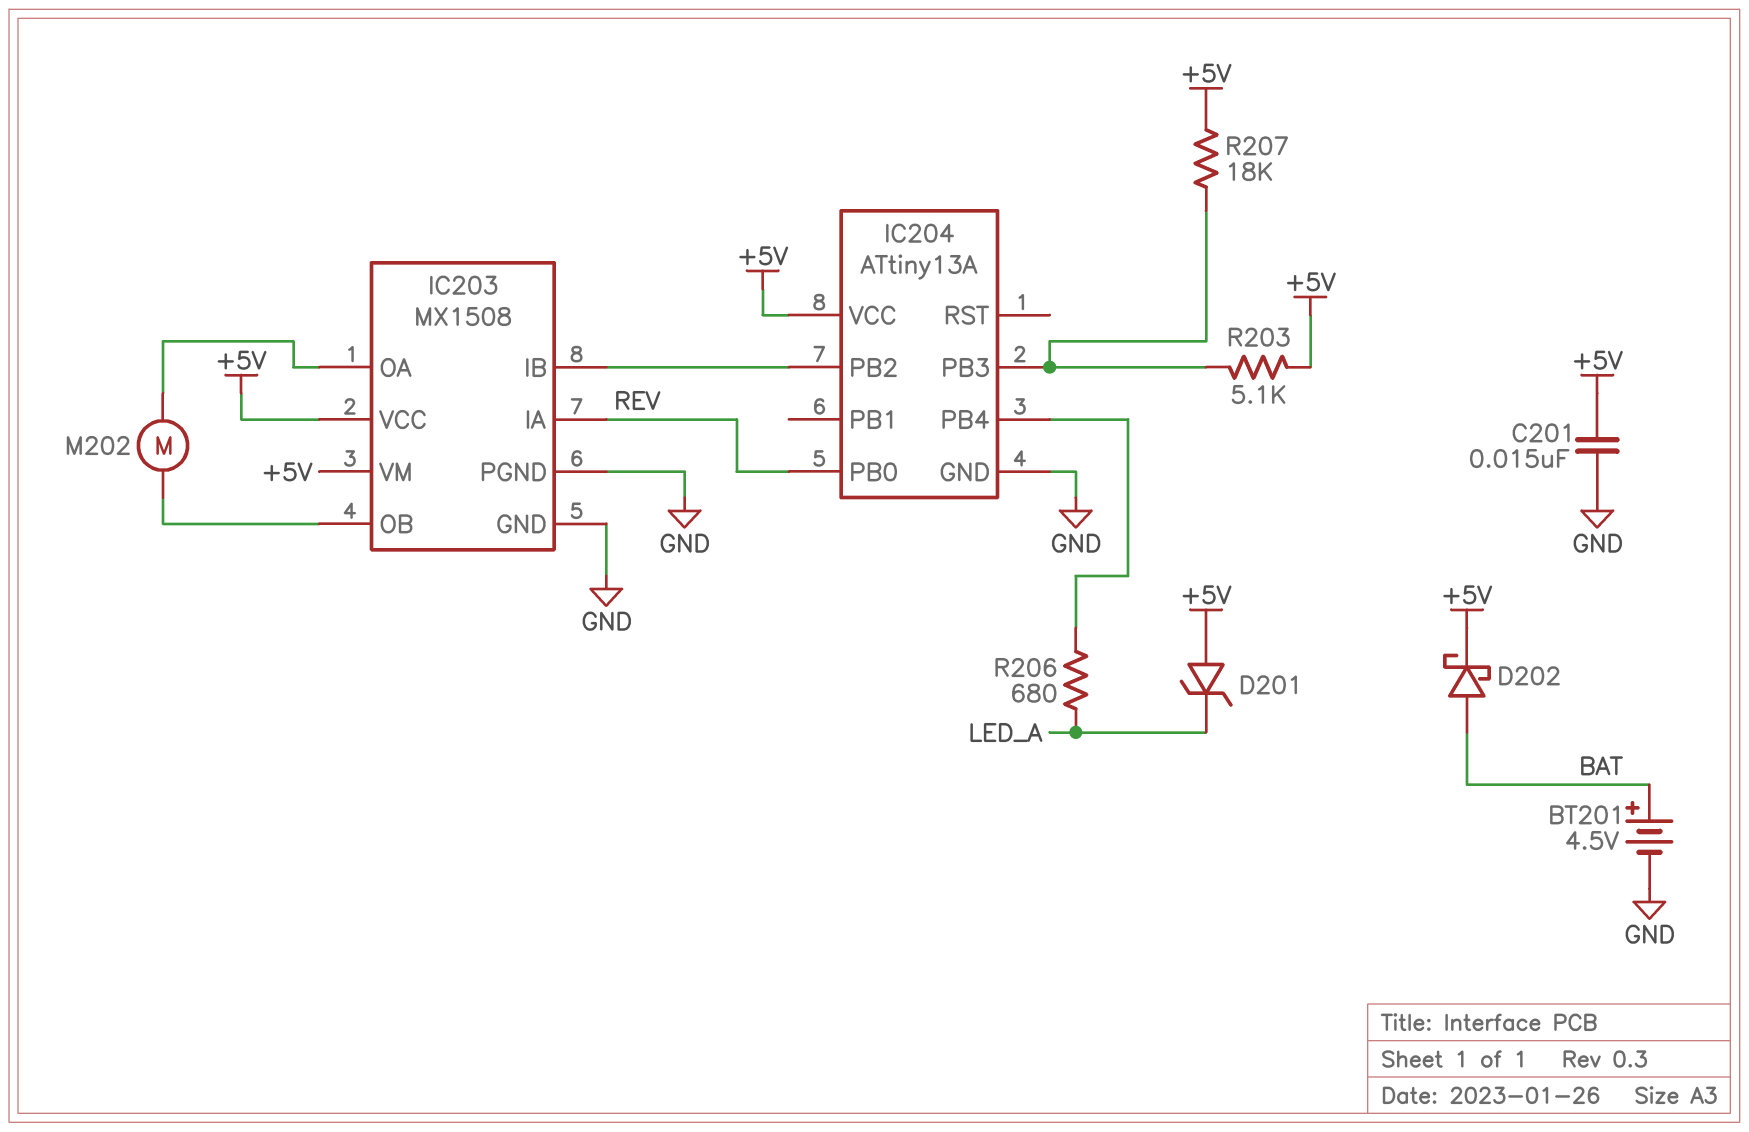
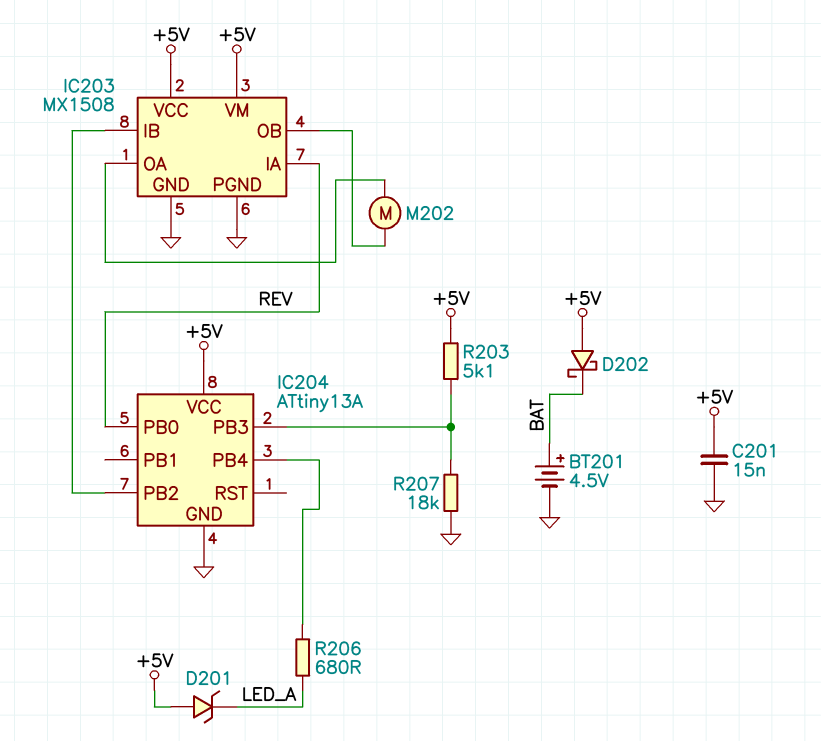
D202: schottky (A BAT, K +5V) -> schottky (A +5V, K BAT)
R207: 18k (+5V, IC204/PB3) -> 18k (GND, IC204/PB3)

